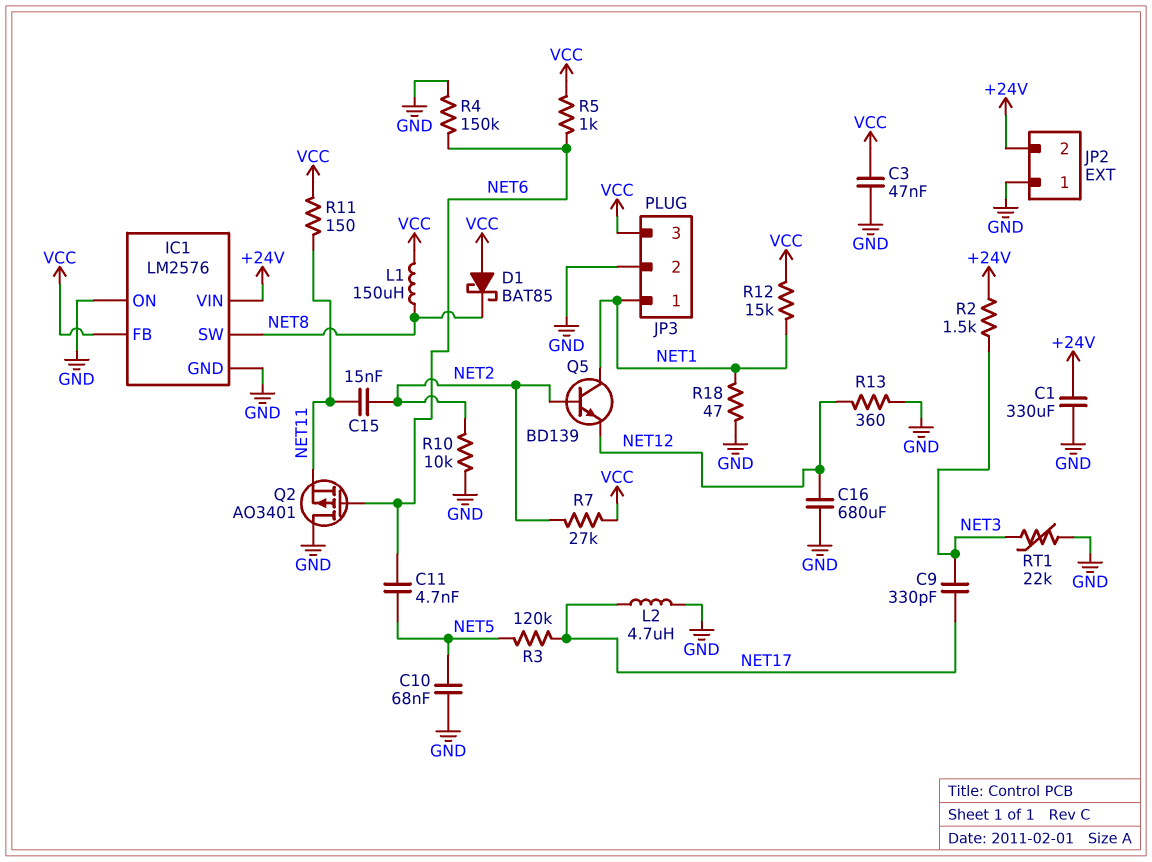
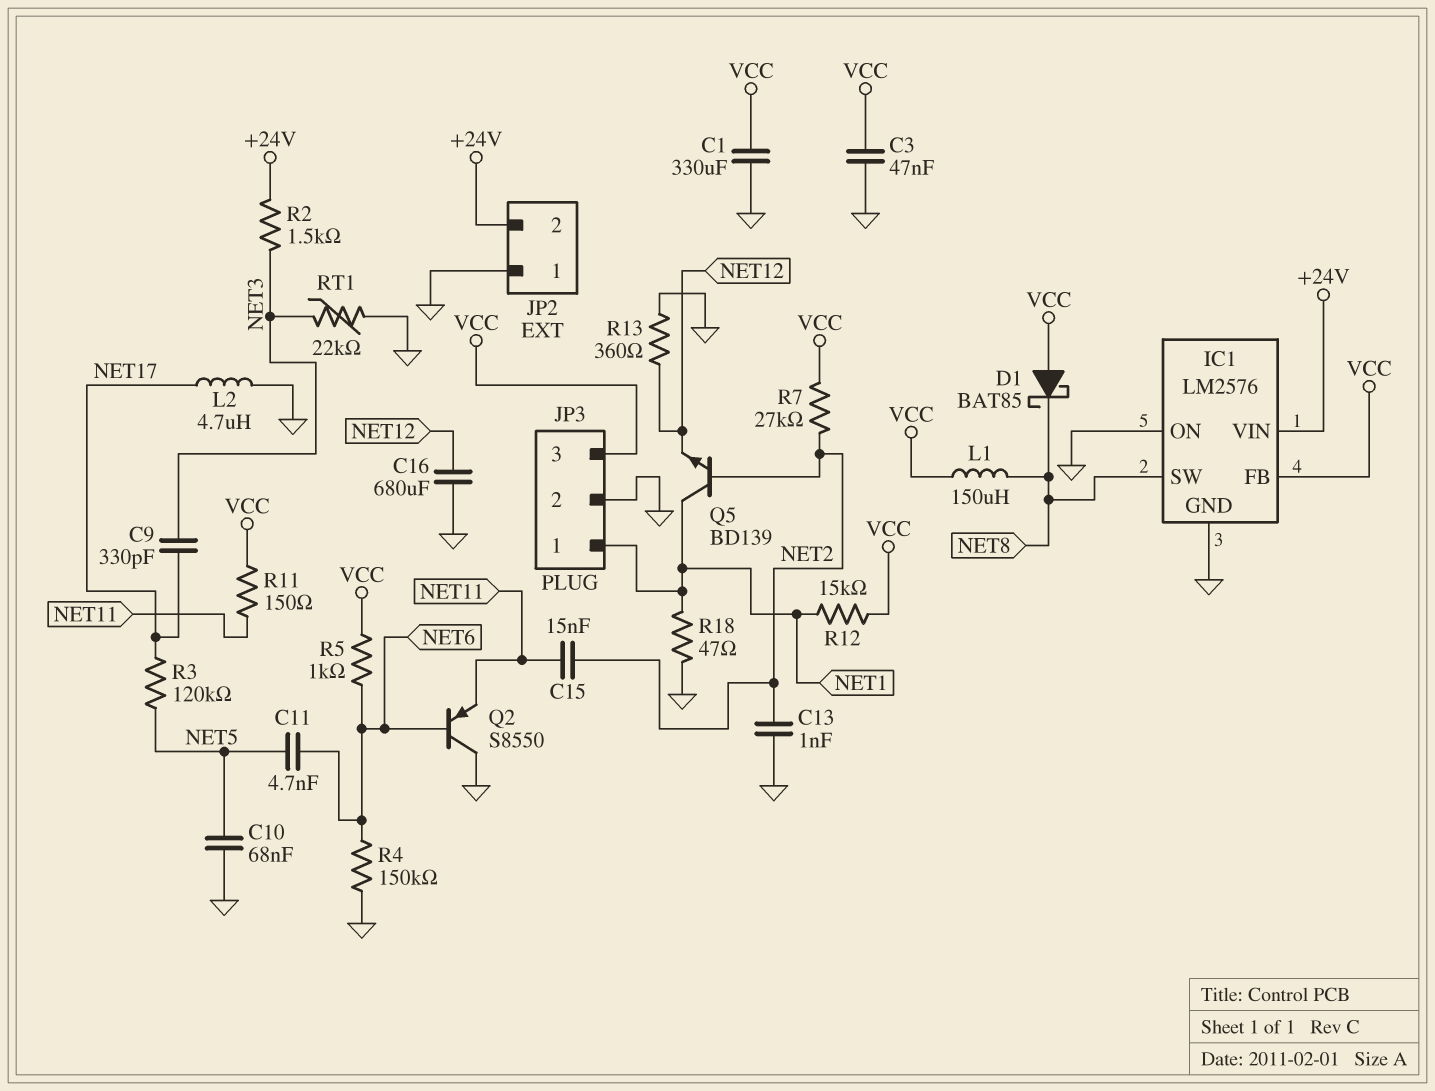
C1: 330uF (+24V, GND) -> 330uF (GND, VCC)
C13: none -> 1nF (GND, NET2)
Q2: PMOS AO3401 (G NET6, D GND, S NET11) -> PNP S8550 (B NET6, C GND, E NET11)
R10: 10k (GND, NET2) -> none

